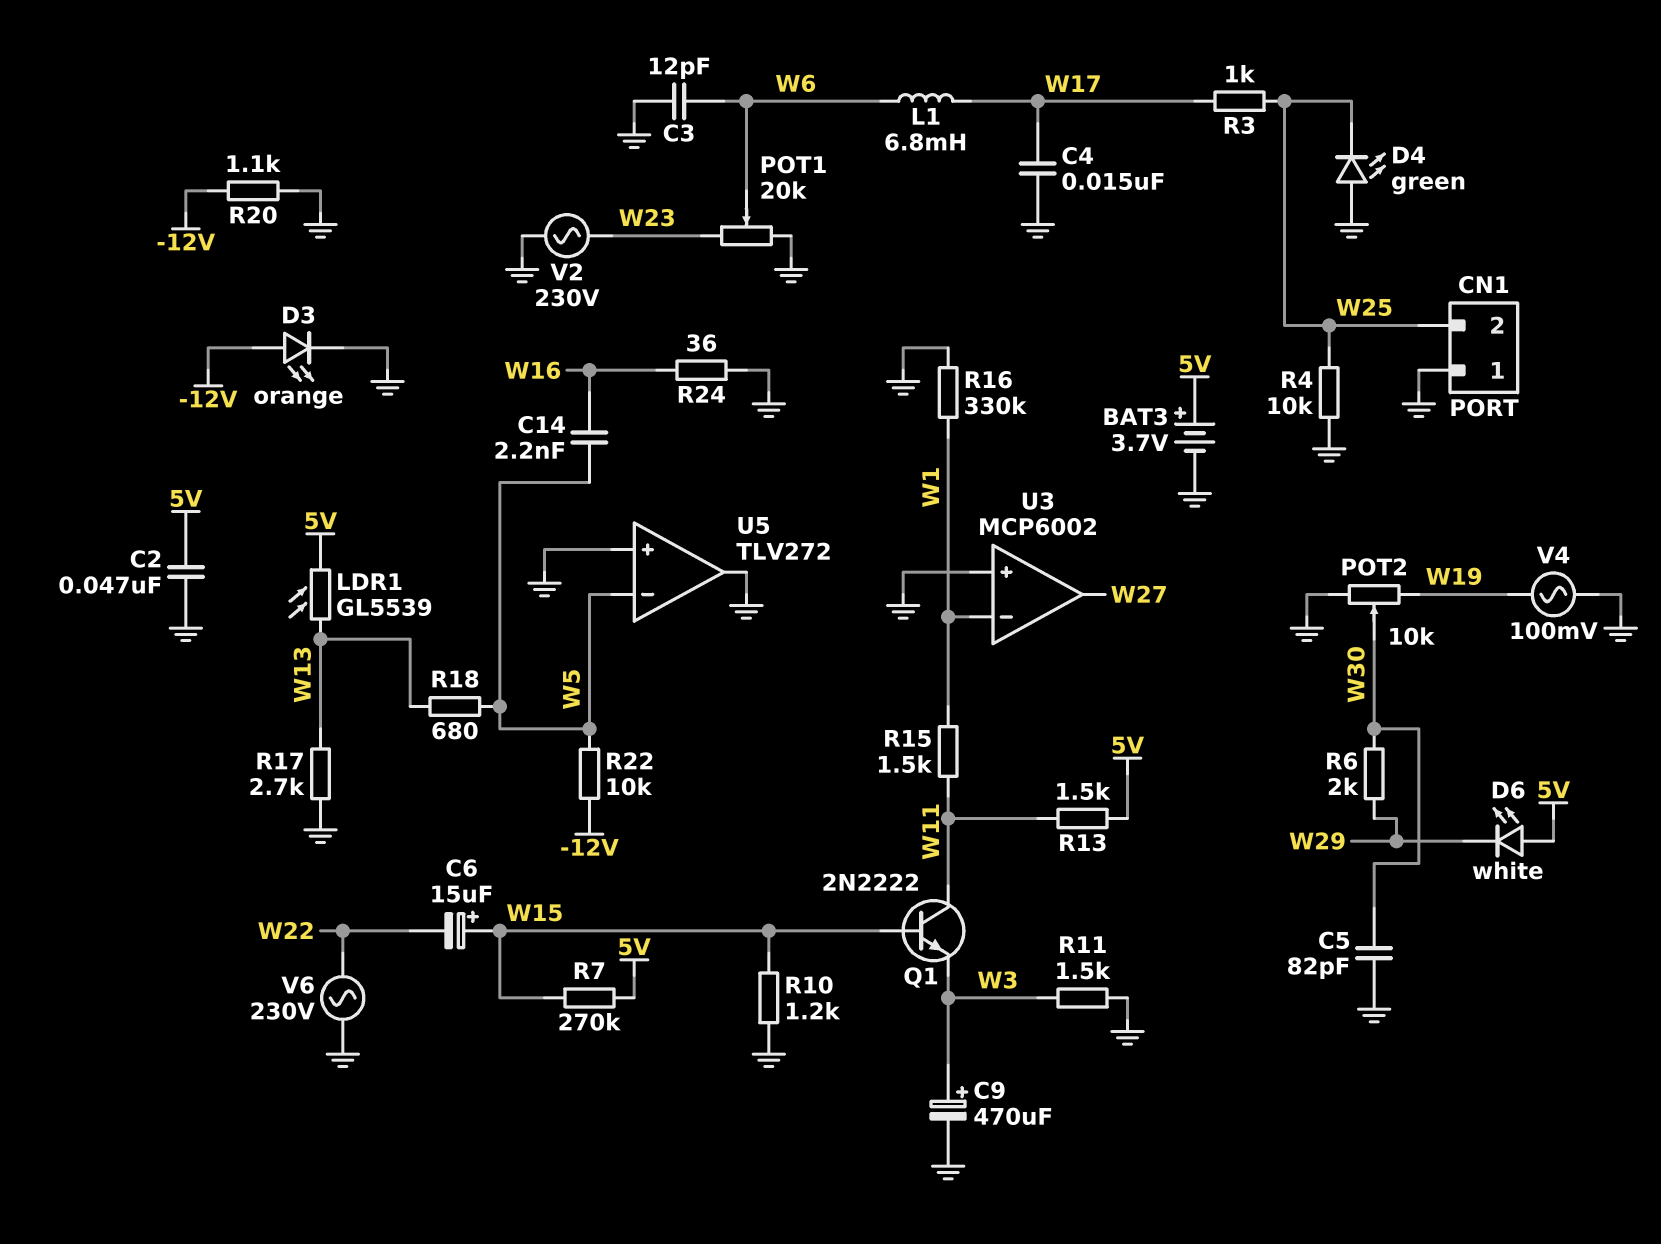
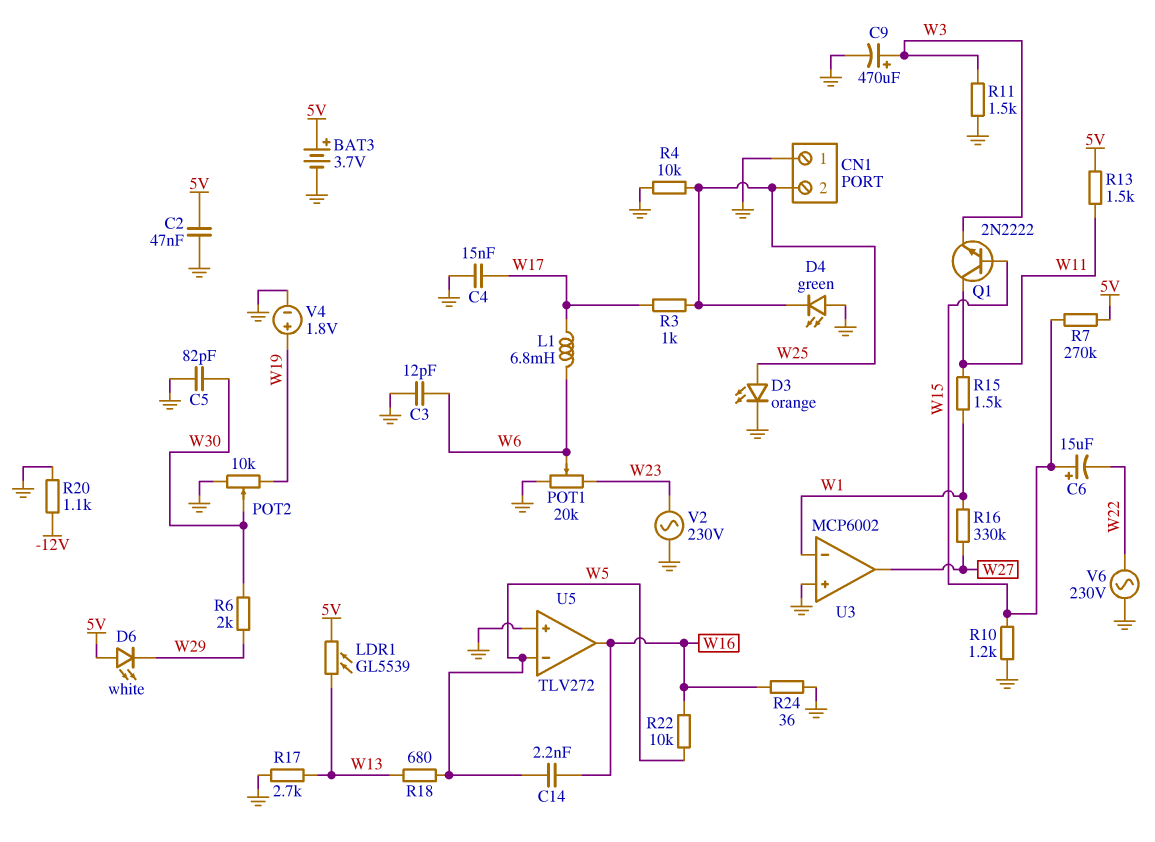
D3: LED orange (A -12V, K GND) -> LED orange (A W25, K GND)
R16: 330k (GND, W1) -> 330k (W1, W27)
R22: 10k (-12V, W5) -> 10k (W5, W16)
U5 pin out: GND -> W16
V4: AC 100mV (GND, W19) -> 1.8V (plus W19, minus GND)

